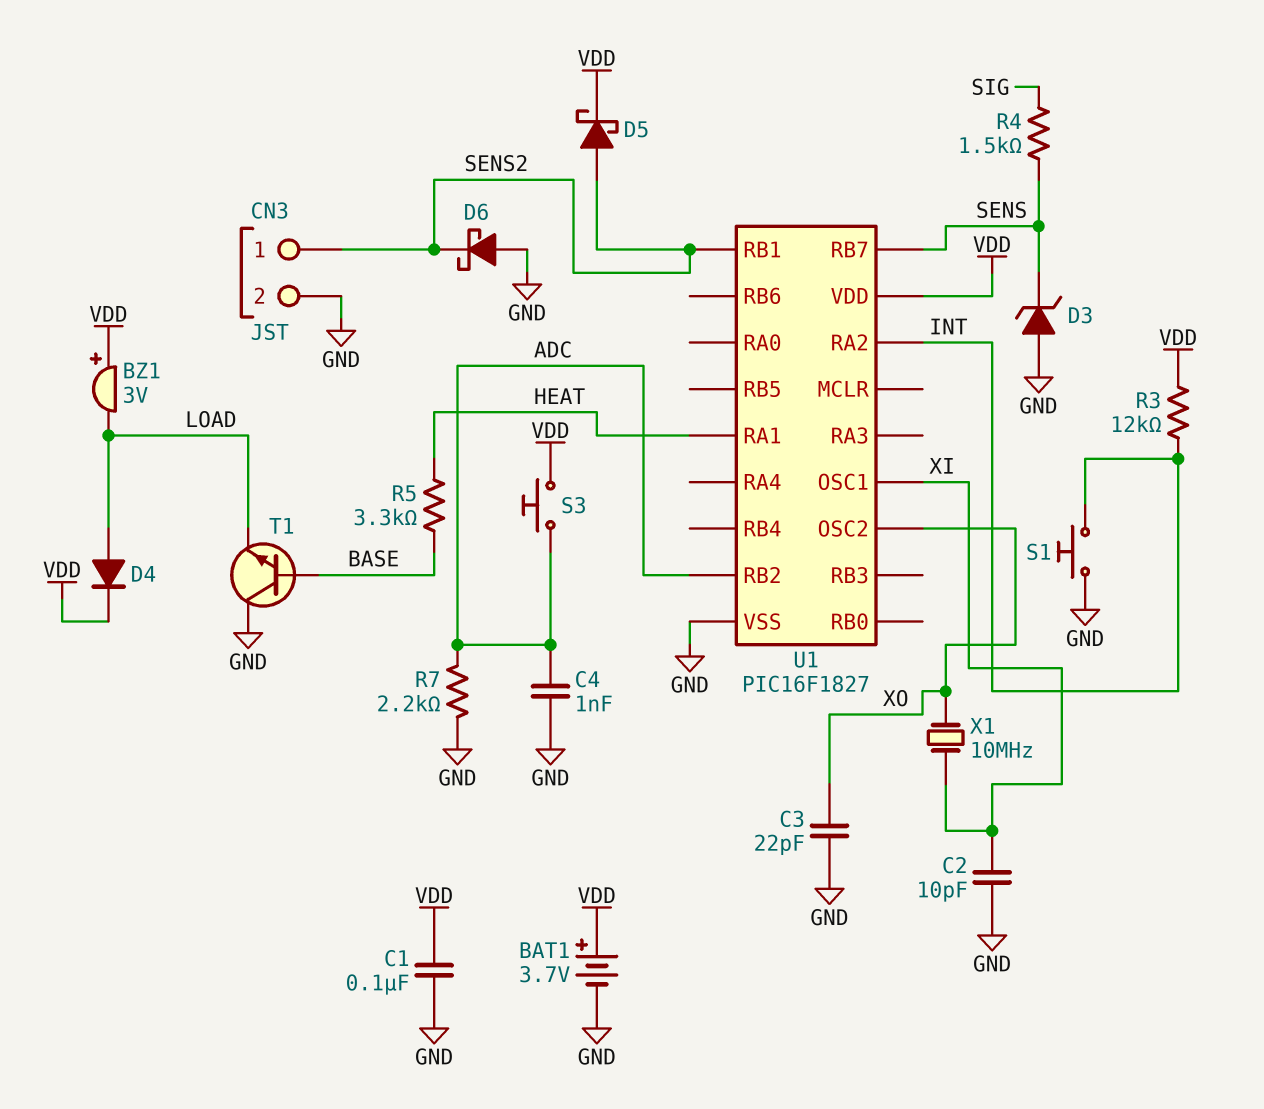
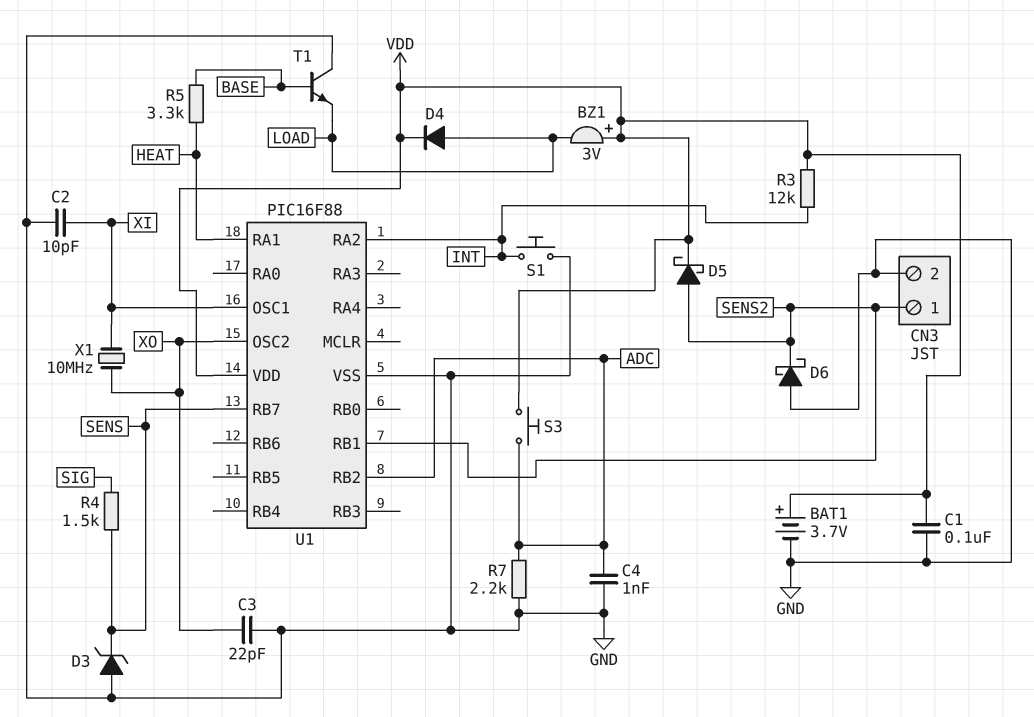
U1: PIC16F1827 -> PIC16F88

